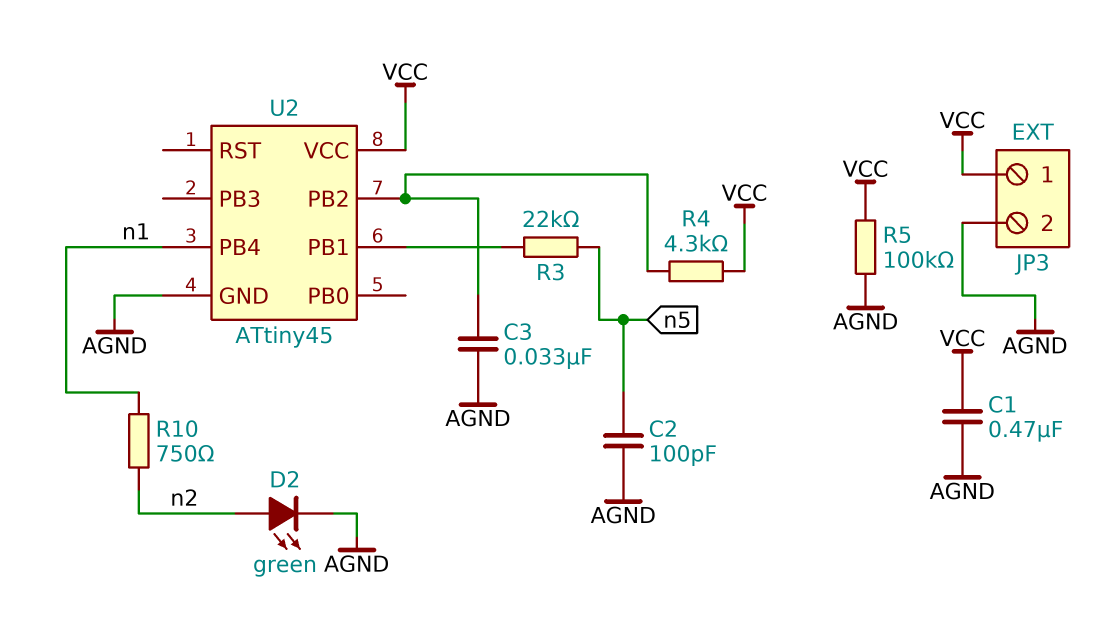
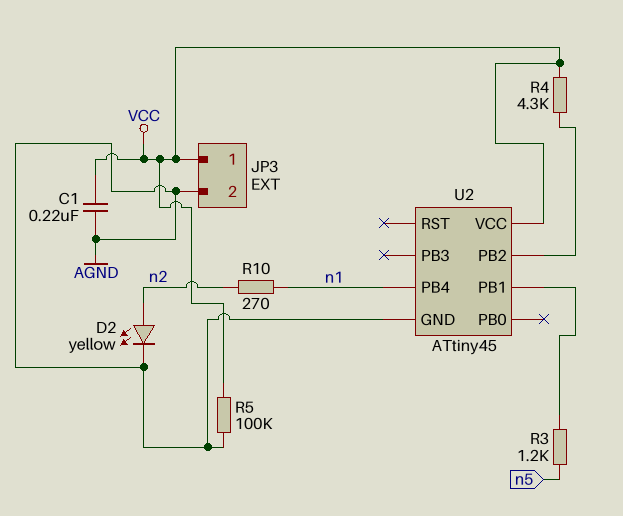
C1: 470nF (AGND, VCC) -> 220nF (AGND, VCC)
C2: 100pF (AGND, n5) -> none
C3: 33nF (AGND, U2/PB2) -> none
D2: LED green (A n2, K AGND) -> LED yellow (A n2, K AGND)
R3: 22k (U2/PB1, n5) -> 1.2k (U2/PB1, n5)
R10: 750 (n1, n2) -> 270 (n1, n2)

